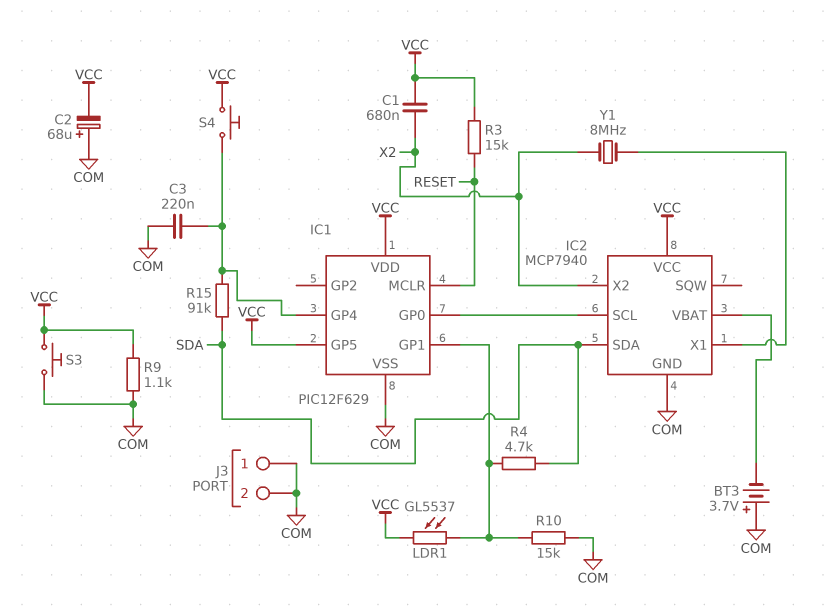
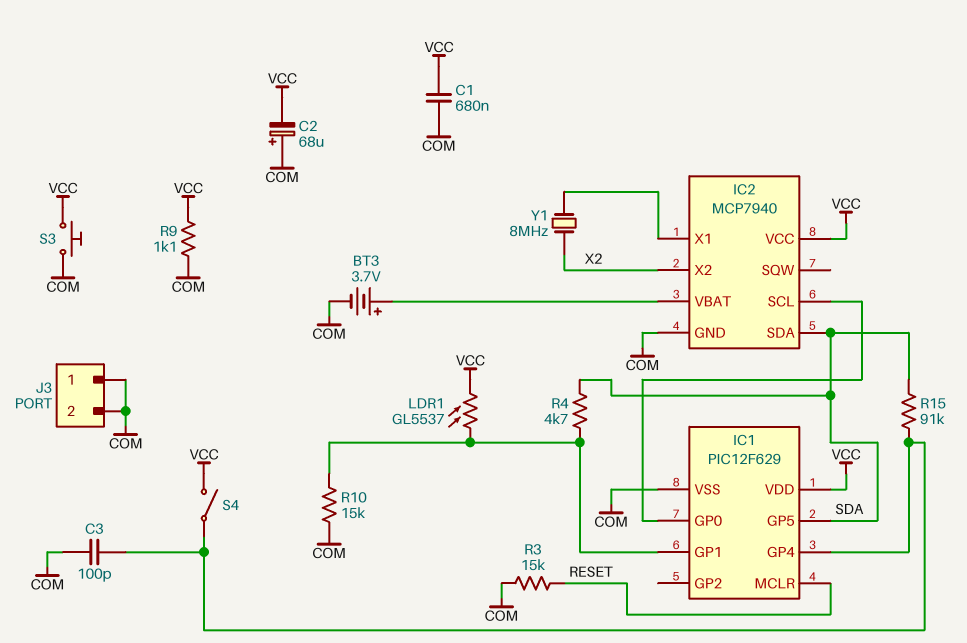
BT3: 3.7V (plus COM, minus IC2/VBAT) -> 3.7V (plus IC2/VBAT, minus COM)
C1: 680nF (VCC, X2) -> 680nF (COM, VCC)
C3: 220nF (COM, IC1/GP4) -> 100pF (COM, IC1/GP4)
IC1 pin GP5: VCC -> SDA
R3: 15k (RESET, VCC) -> 15k (COM, RESET)
S4: button (IC1/GP4, VCC) -> switch (IC1/GP4, VCC)

